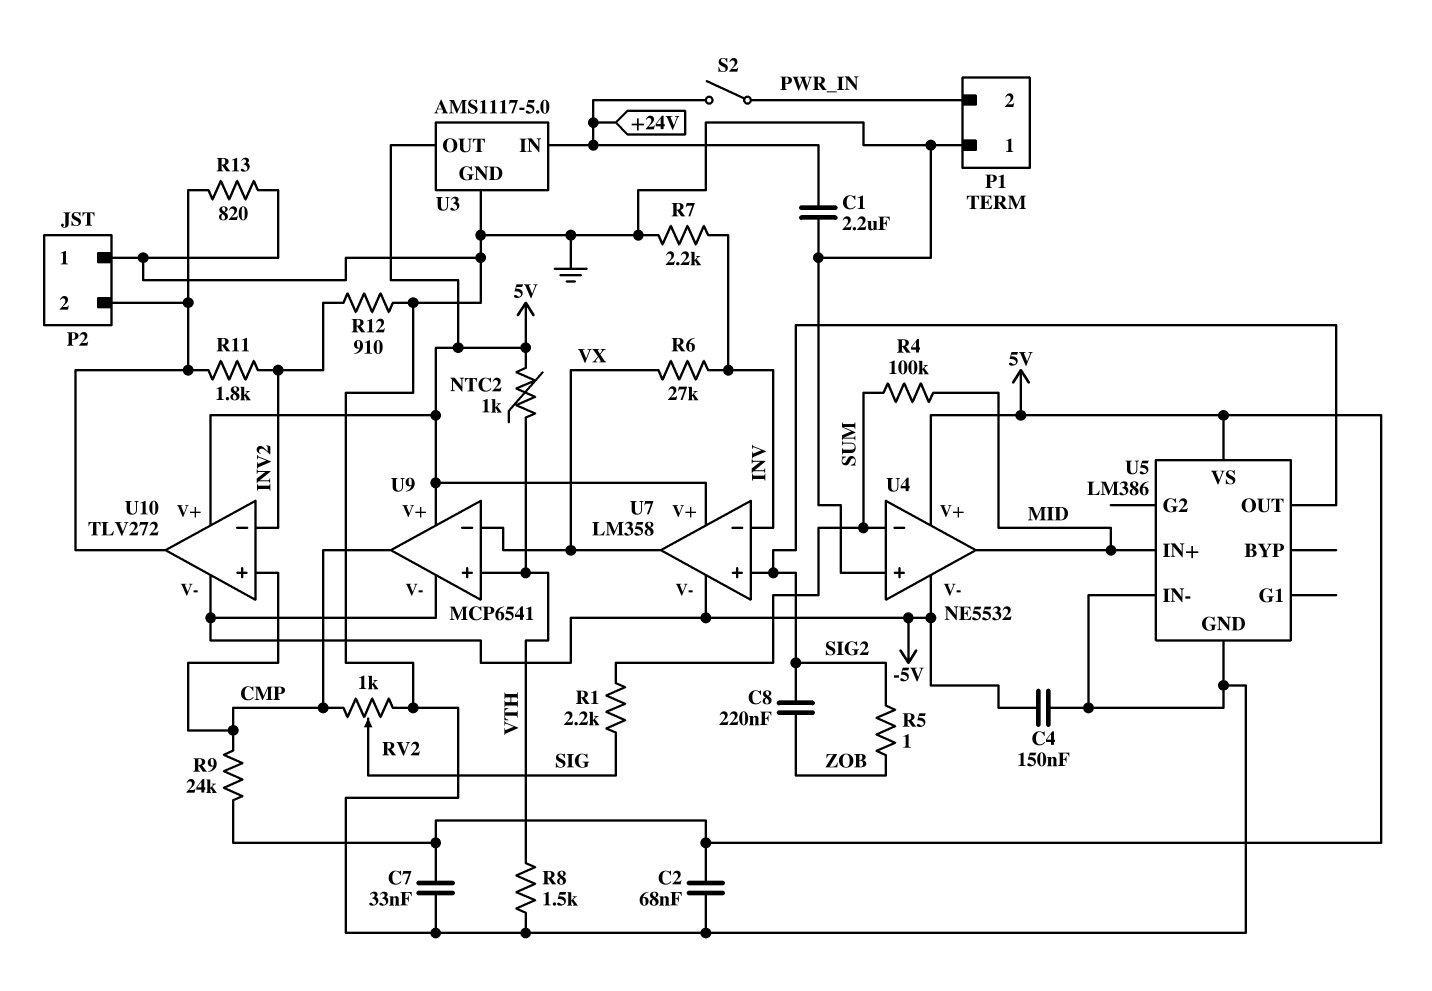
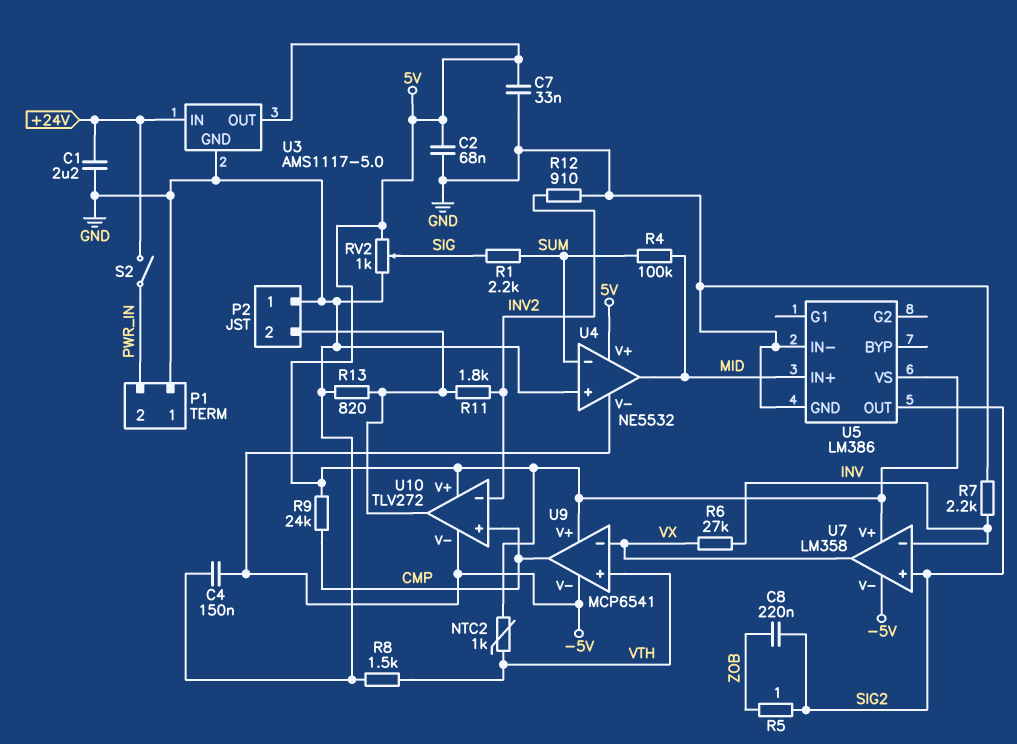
RV2: 1k (CMP, GND, wiper SIG) -> 1k (5V, GND, wiper SIG)

